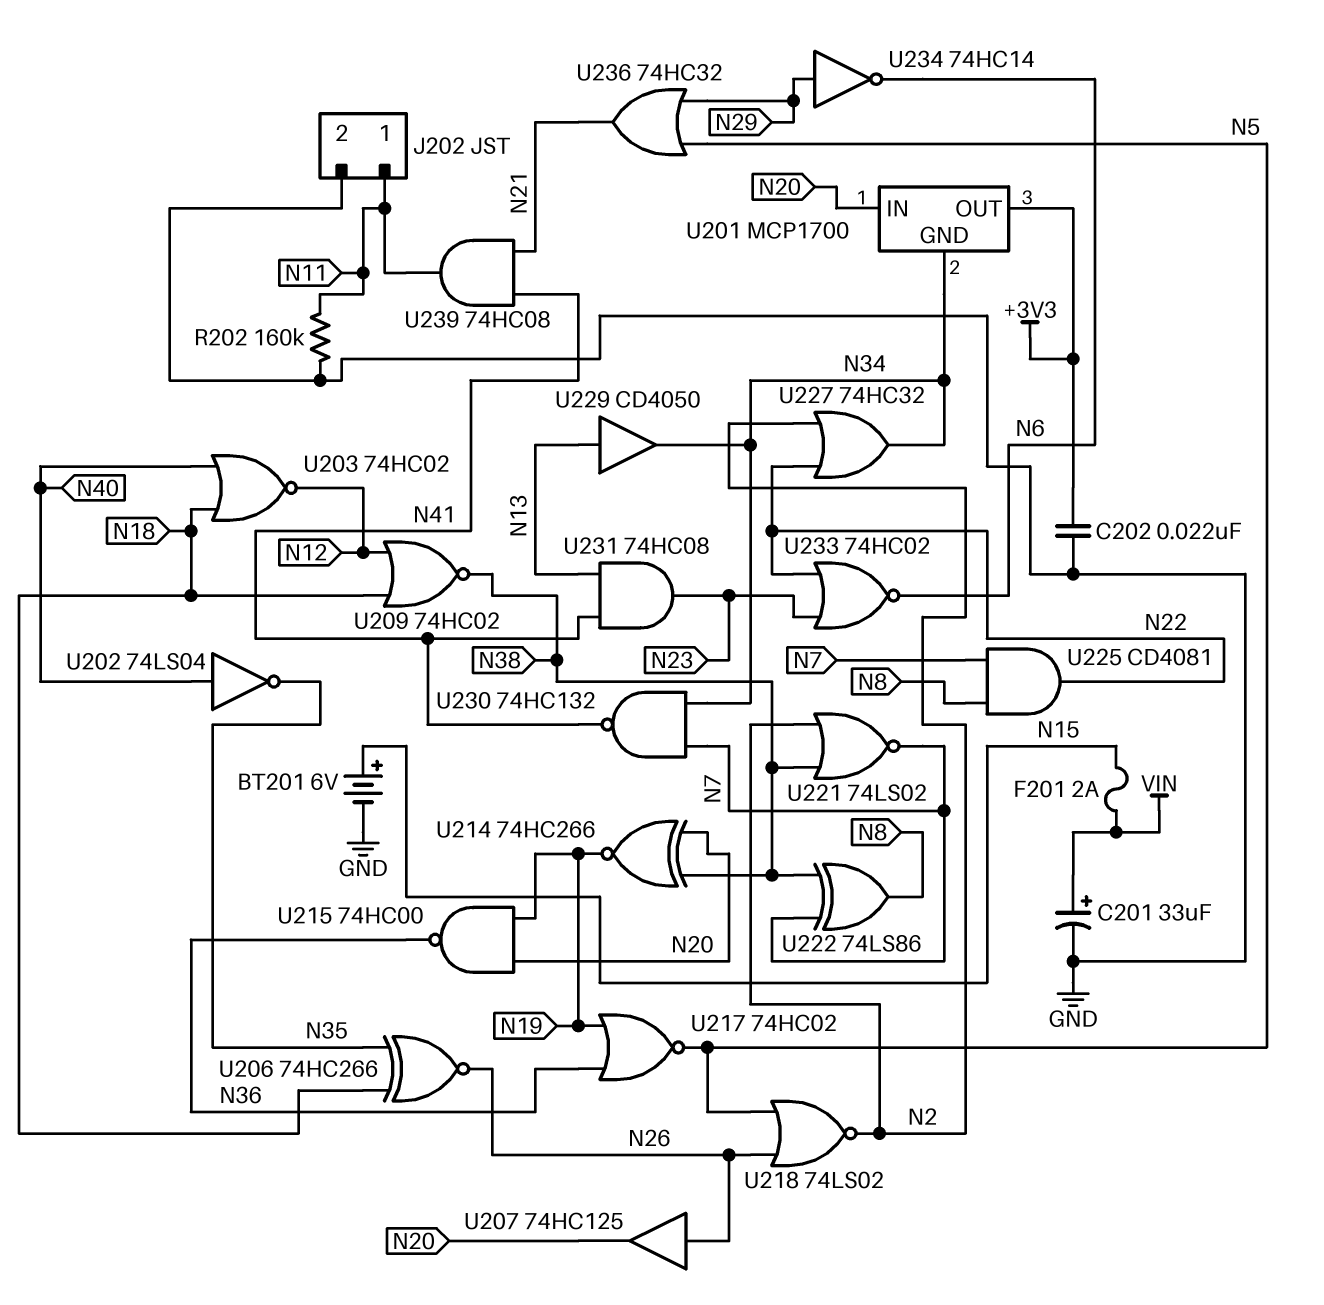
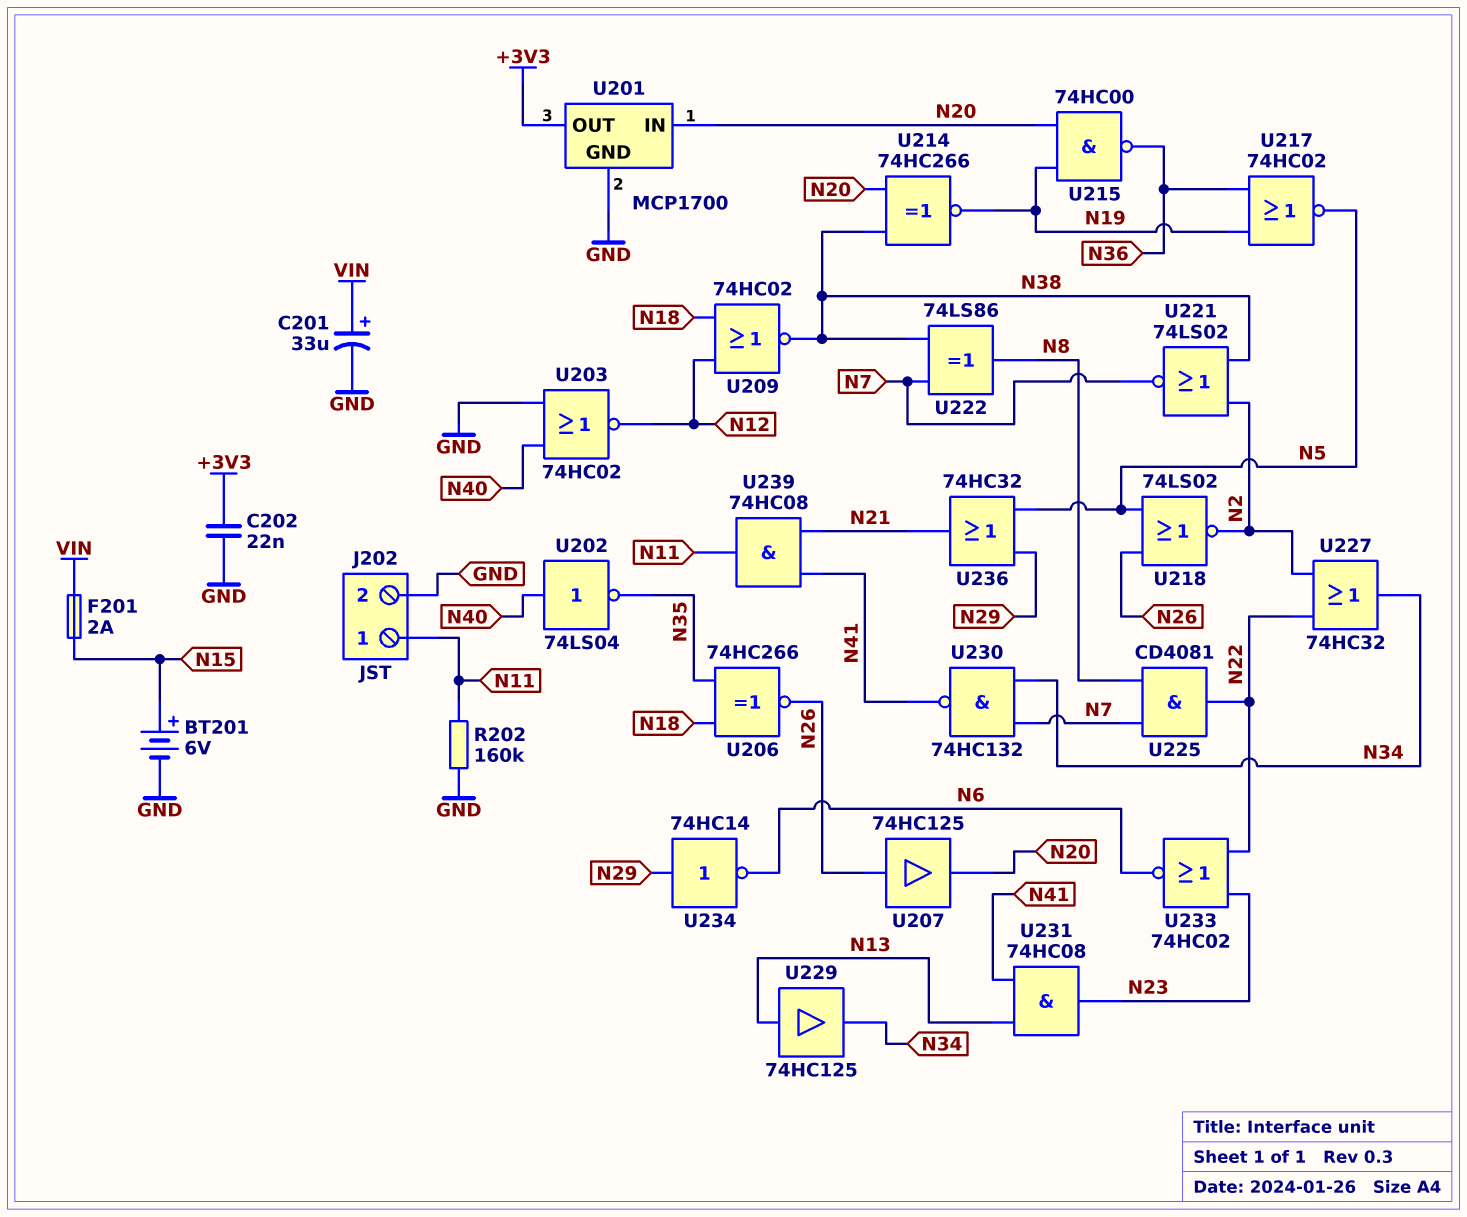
U201 pin GND: N34 -> GND
U203: NOR 74HC02 (in N18, in N40, out N12) -> NOR 74HC02 (in GND, in N40, out N12)
U229: buffer CD4050 (in N13, out N34) -> buffer 74HC125 (in N13, out N34)

